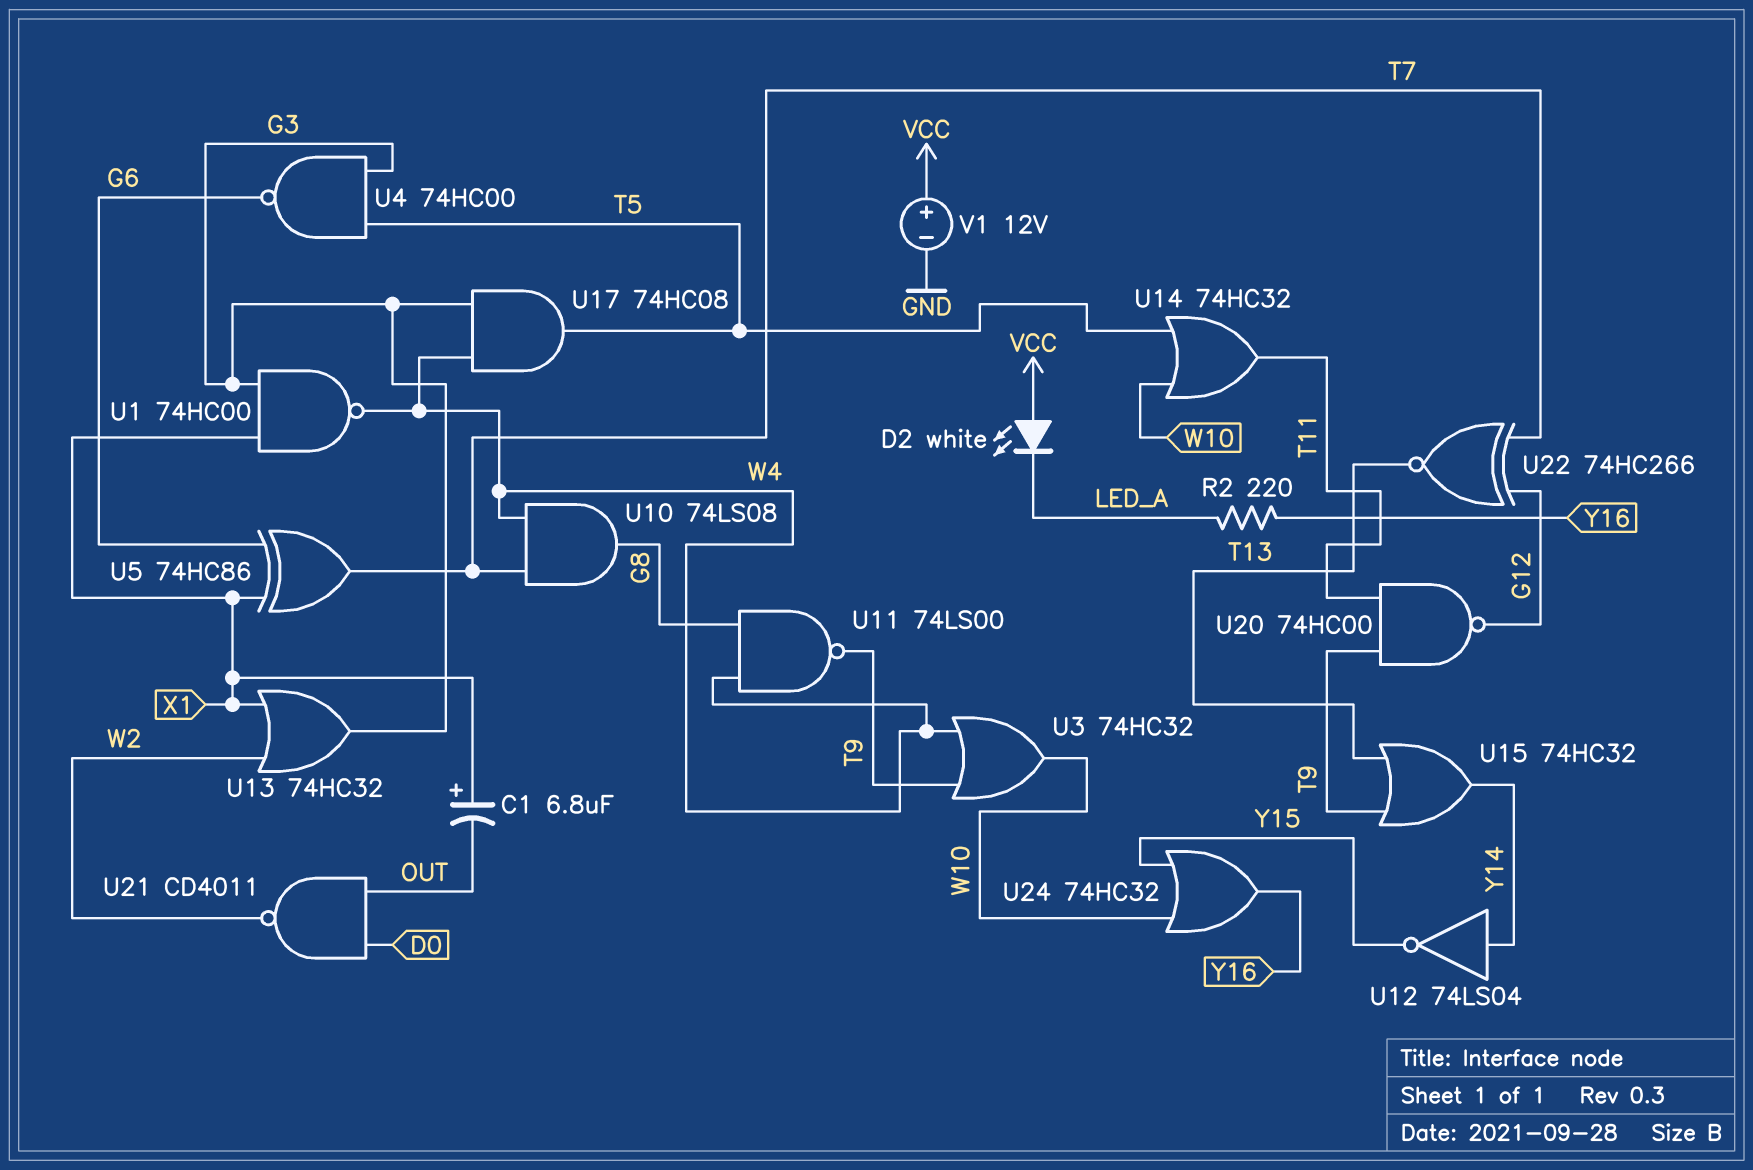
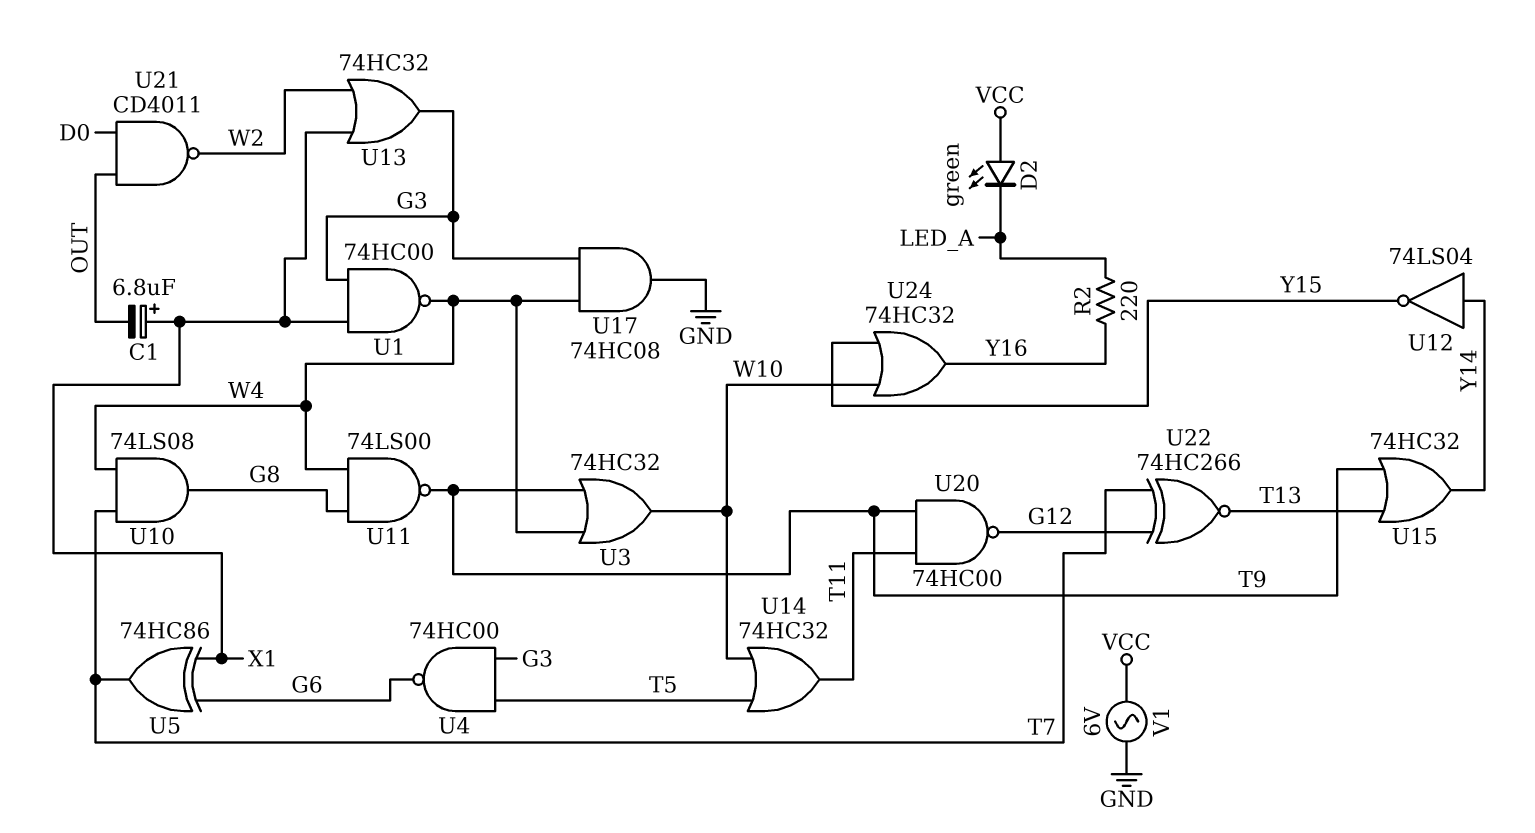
D2: LED white (A VCC, K LED_A) -> LED green (A VCC, K LED_A)
U17: AND 74HC08 (in G3, in W4, out T5) -> AND 74HC08 (in G3, in W4, out GND)
V1: 12V (plus VCC, minus GND) -> AC 6V (GND, VCC)

